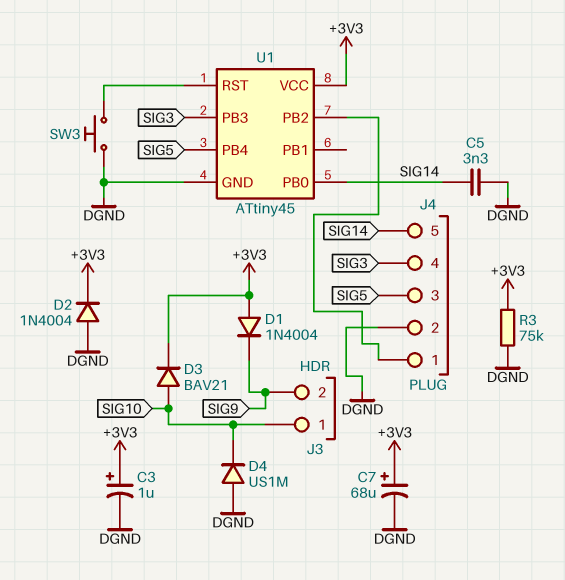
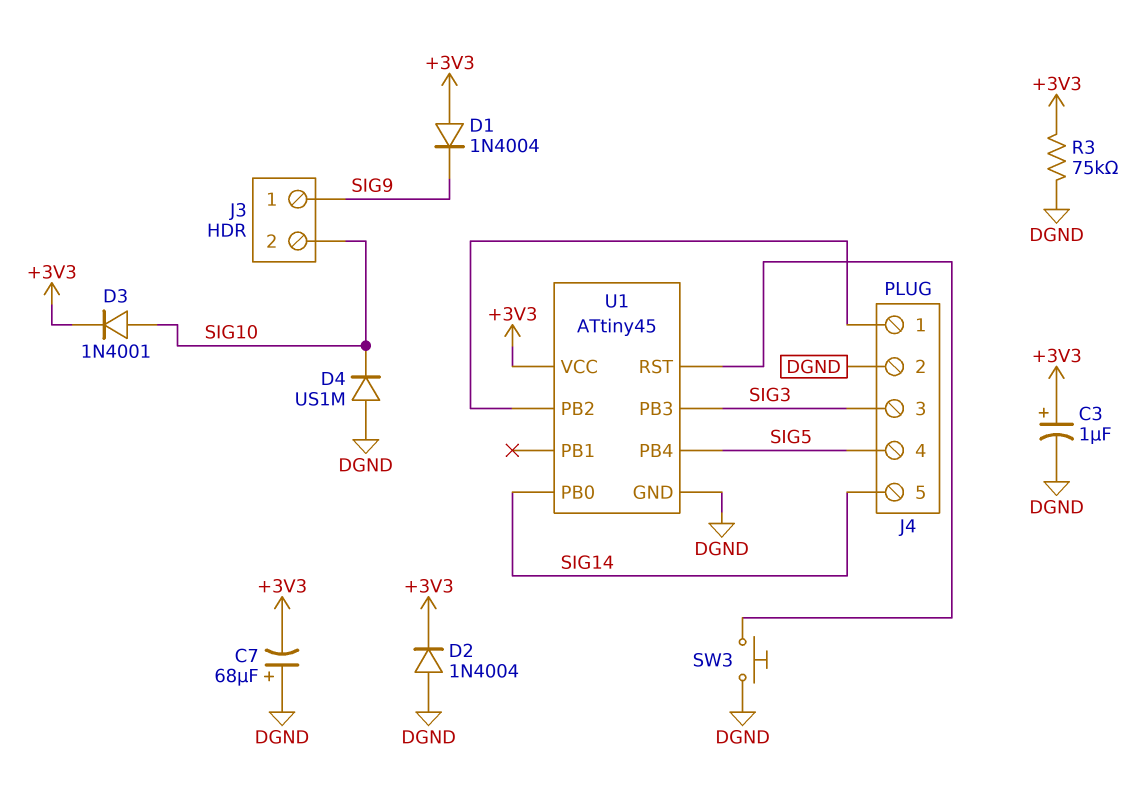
C5: 3.3nF (DGND, SIG14) -> none
C7: 68uF (plus +3V3, minus DGND) -> 68uF (plus DGND, minus +3V3)
D3: diode BAV21 (A SIG10, K +3V3) -> diode 1N4001 (A SIG10, K +3V3)
J3 pin 1: SIG10 -> SIG9
J3 pin 2: SIG9 -> SIG10
J4 pin 3: SIG5 -> SIG3
J4 pin 4: SIG3 -> SIG5

